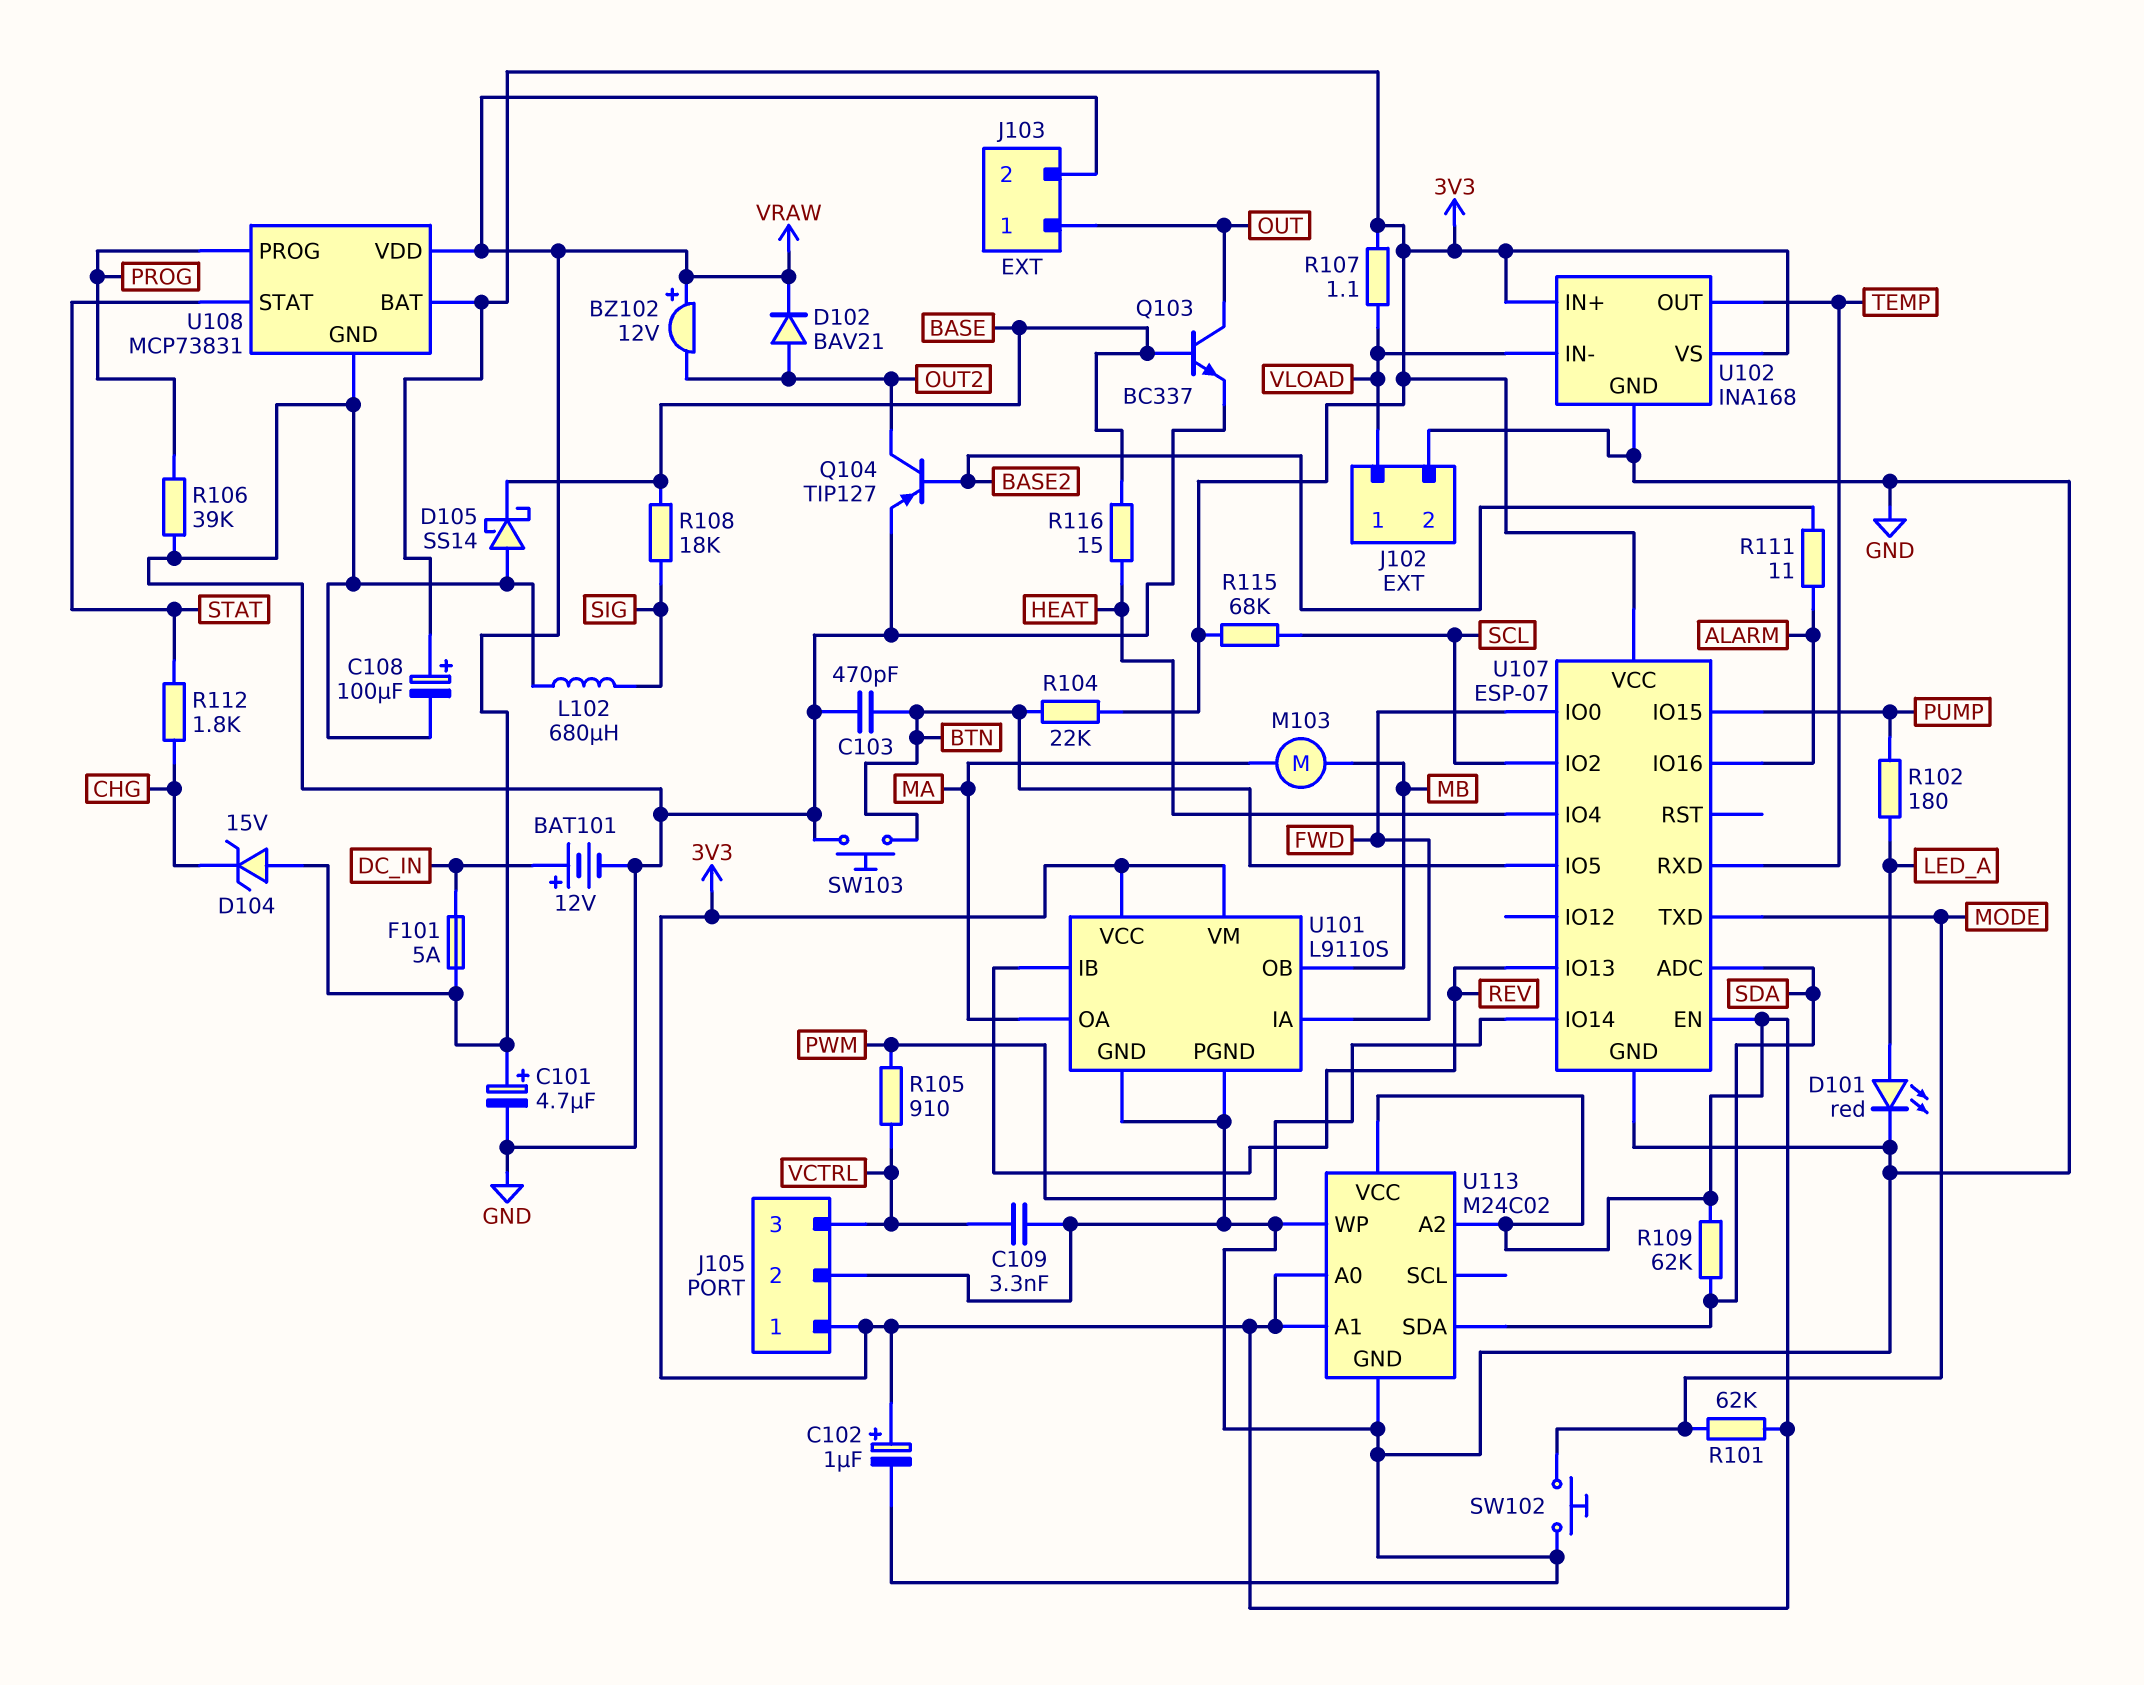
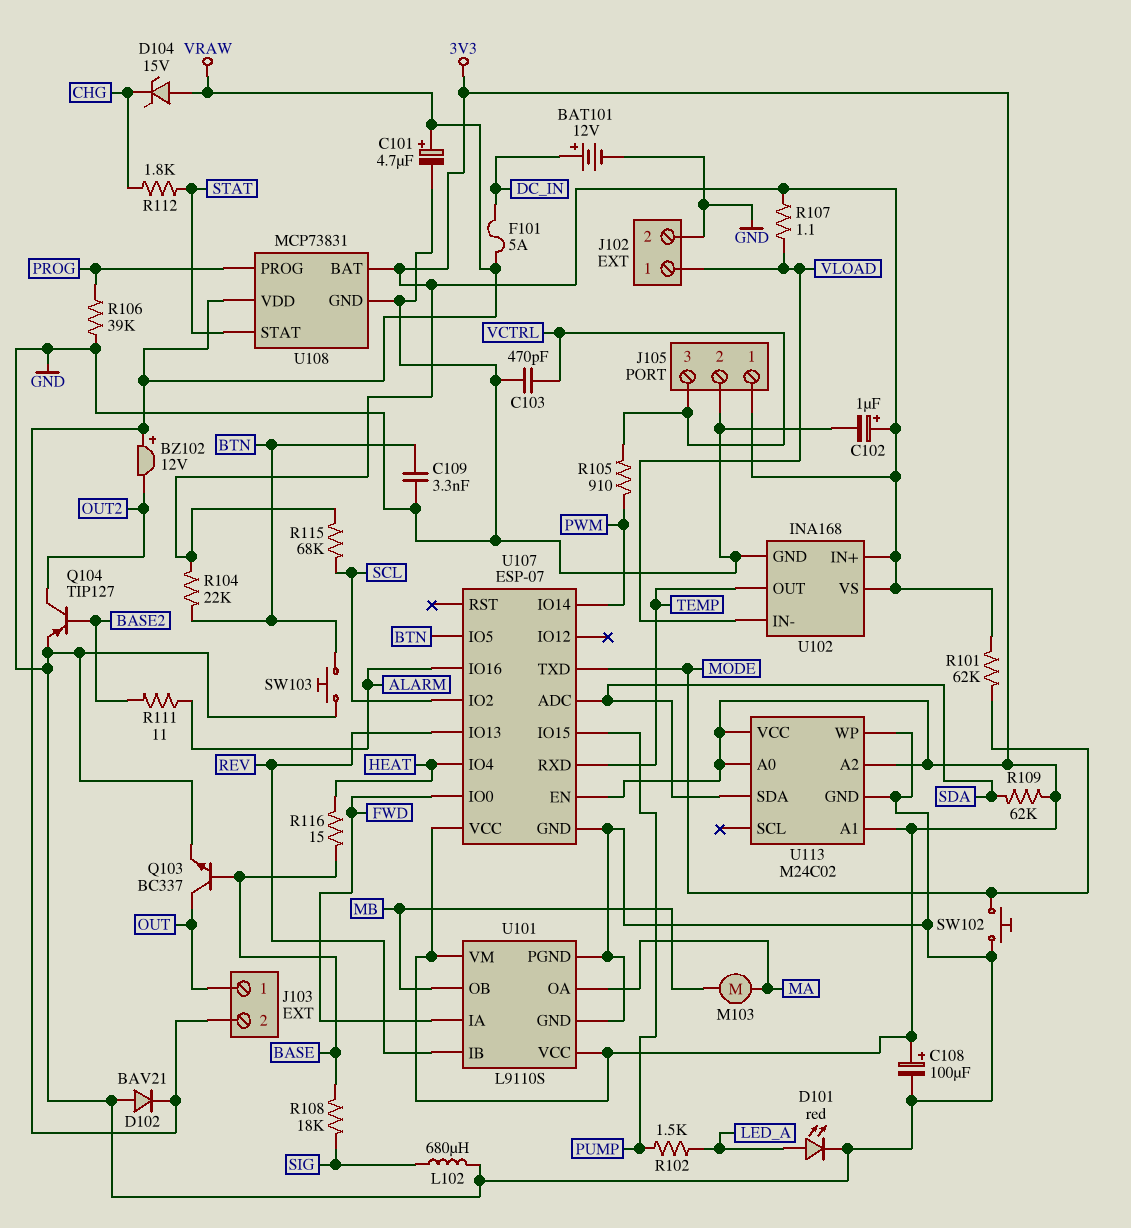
C103: 470pF (BTN, GND) -> 470pF (GND, VCTRL)
C109: 3.3nF (GND, VCTRL) -> 3.3nF (BTN, GND)
D102: diode BAV21 (A OUT2, K VRAW) -> diode BAV21 (A GND, K VRAW)
D105: schottky SS14 (A GND, K BASE) -> none
R102: 180 (LED_A, PUMP) -> 1.5k (LED_A, PUMP)

